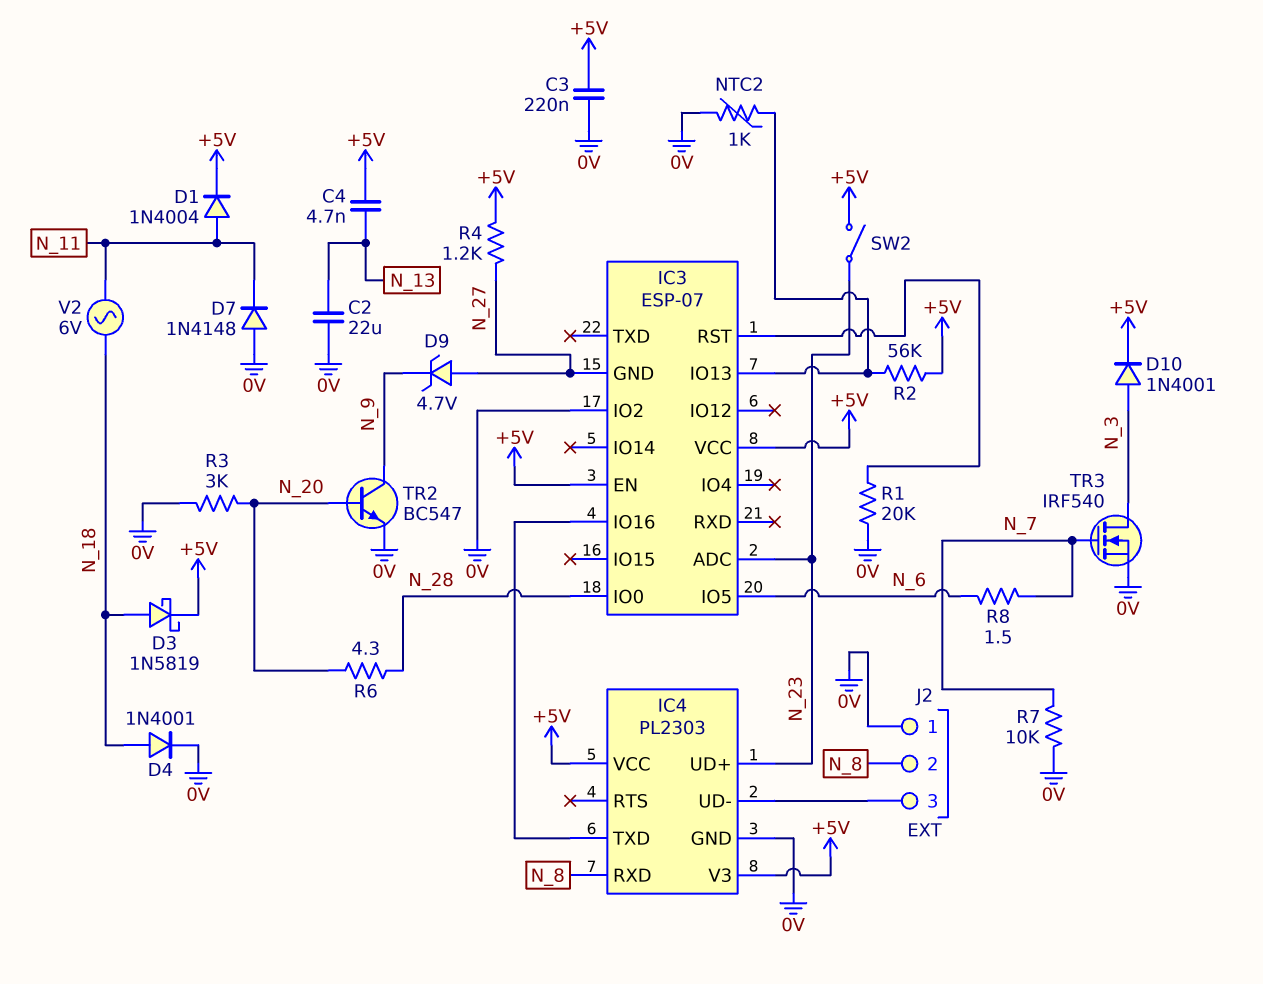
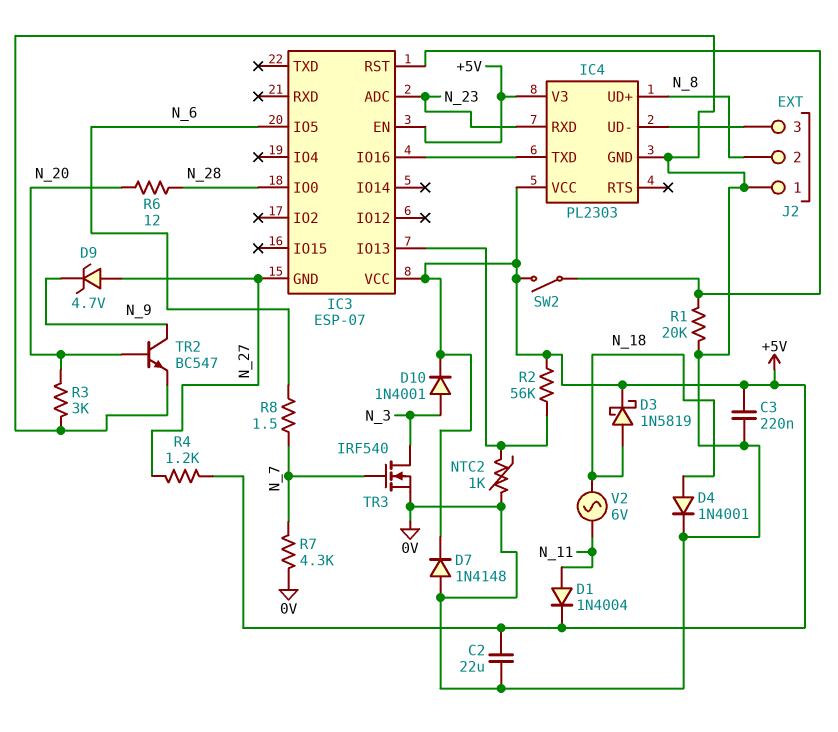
C2: 22uF (0V, N_13) -> 22uF (+5V, 0V)
C4: 4.7nF (+5V, N_13) -> none
D7: diode 1N4148 (A 0V, K N_11) -> diode 1N4148 (A 0V, K +5V)
IC3 pin IO2: 0V -> none
IC4 pin RXD: N_8 -> N_23
IC4 pin UD+: N_23 -> N_8
R6: 4.3 (N_20, N_28) -> 12 (N_20, N_28)
R7: 10k (0V, N_7) -> 4.3k (0V, N_7)
SW2: switch (+5V, N_23) -> switch (+5V, IC3/RST)

